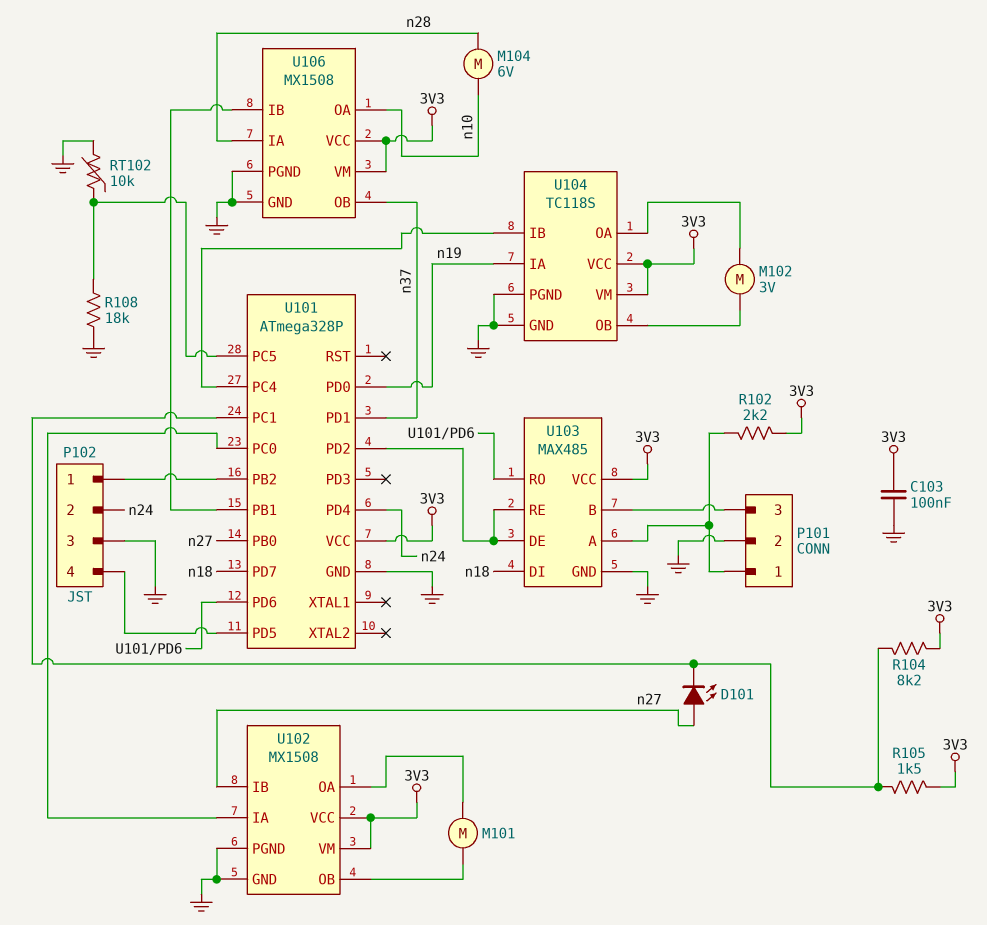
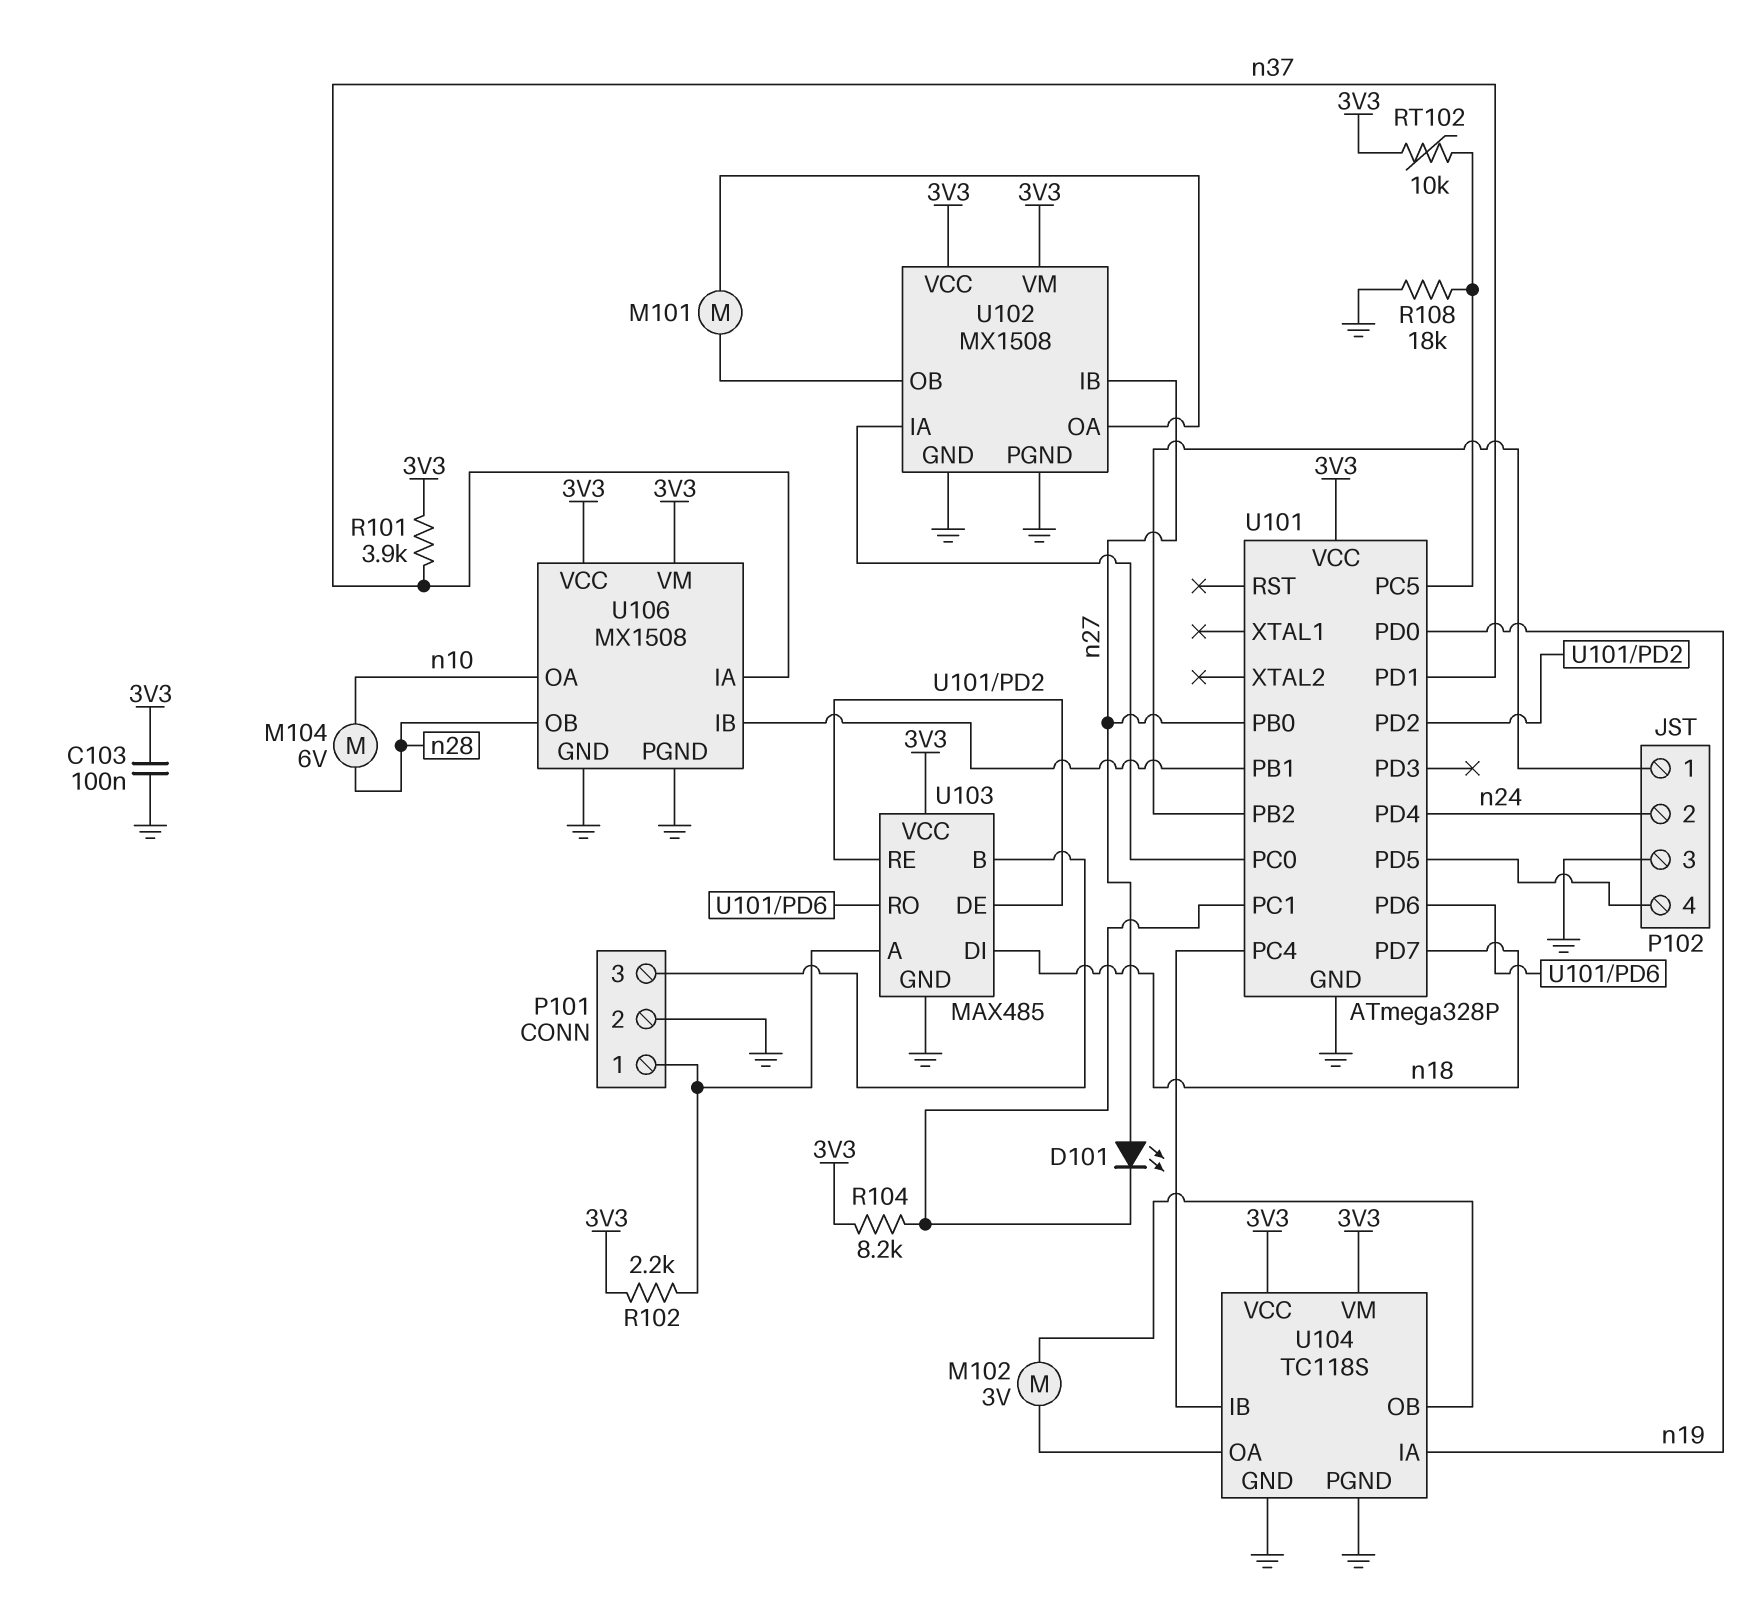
R101: none -> 3.9k (3V3, n37)
R105: 1.5k (3V3, U101/PC1) -> none
RT102: 10k (GND, U101/PC5) -> 10k (3V3, U101/PC5)
U106 pin IA: n28 -> n37
U106 pin OB: n37 -> n28

